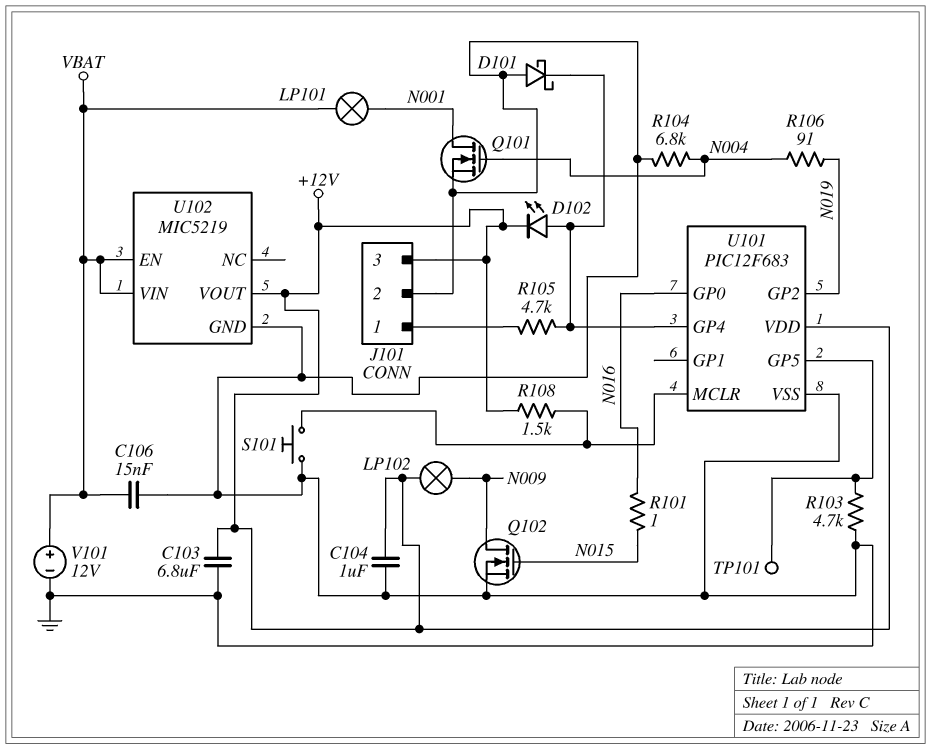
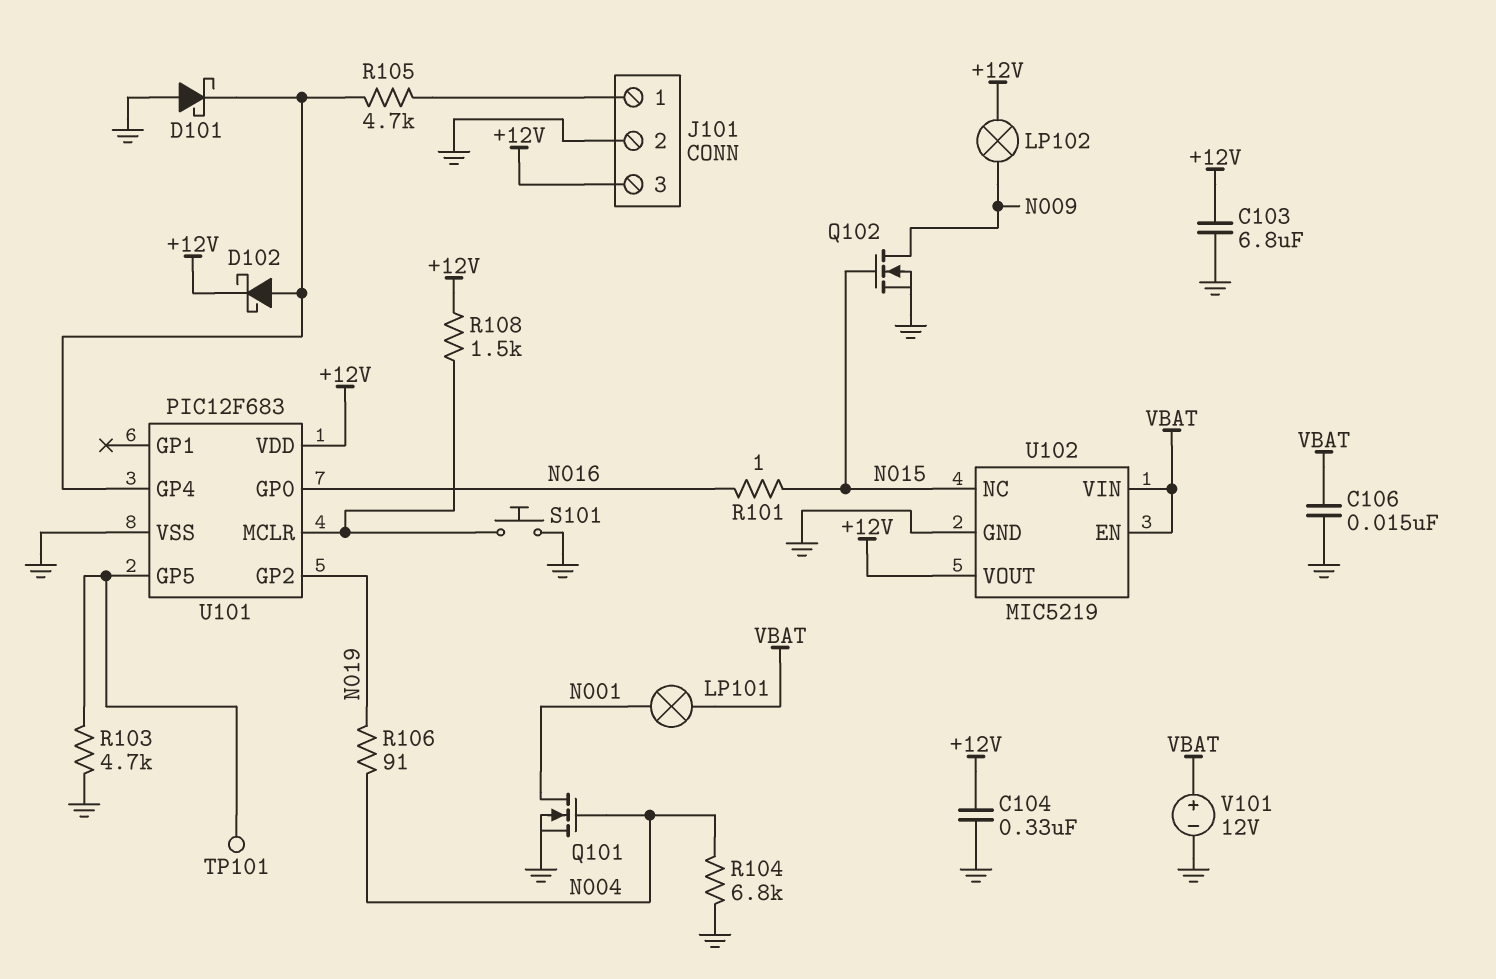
C104: 1uF (+12V, GND) -> 330nF (+12V, GND)
D102: LED (A U101/GP4, K +12V) -> schottky (A U101/GP4, K +12V)
U102 pin NC: none -> N015

